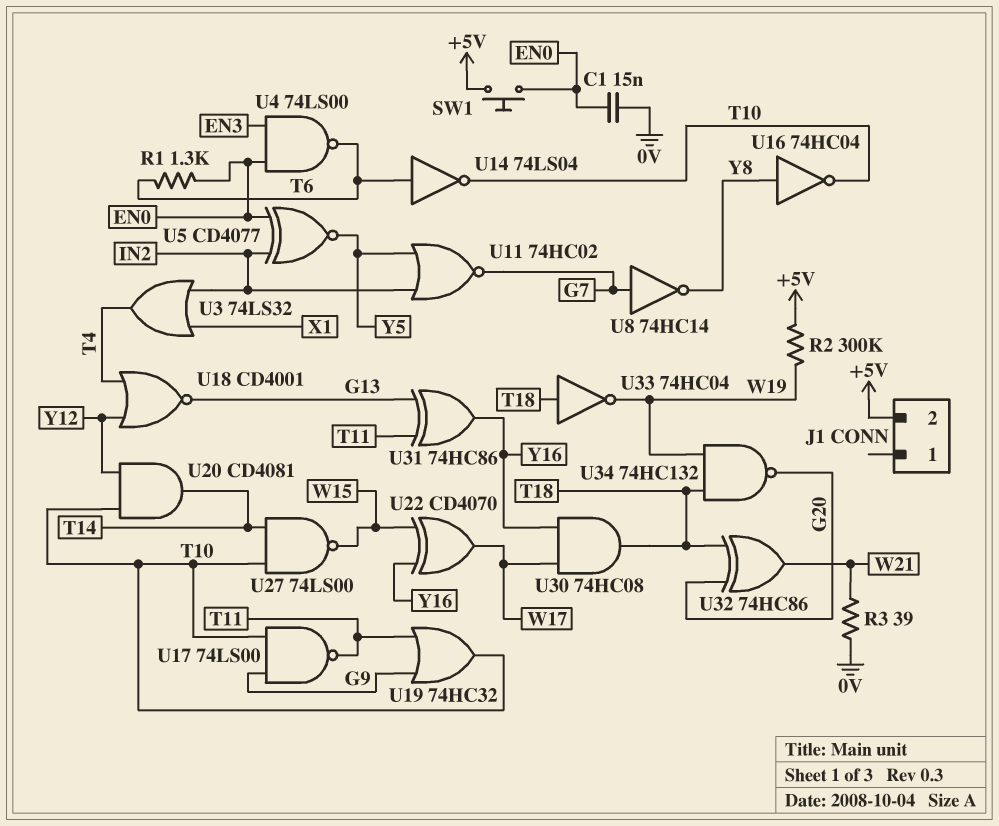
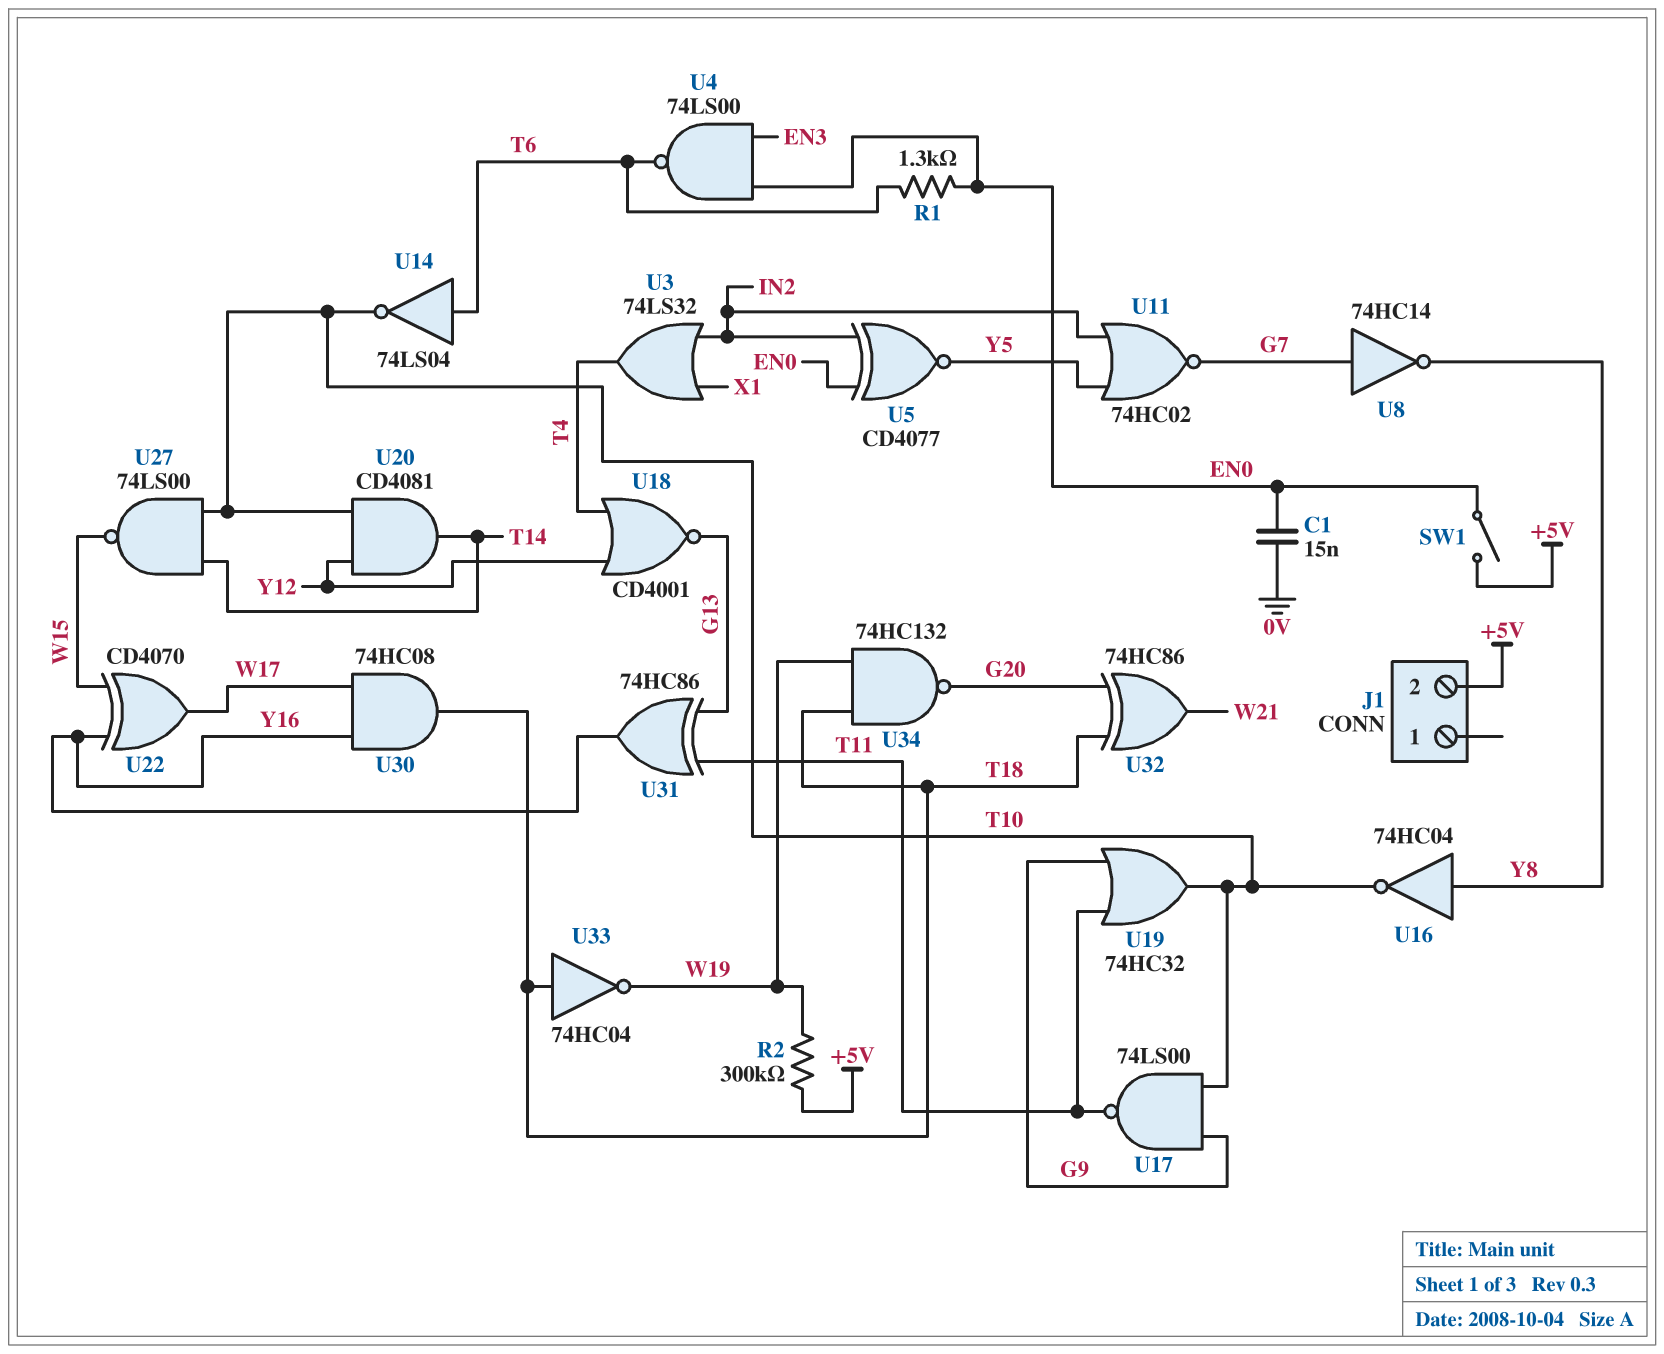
R3: 39 (0V, W21) -> none
SW1: button (+5V, EN0) -> switch (+5V, EN0)

